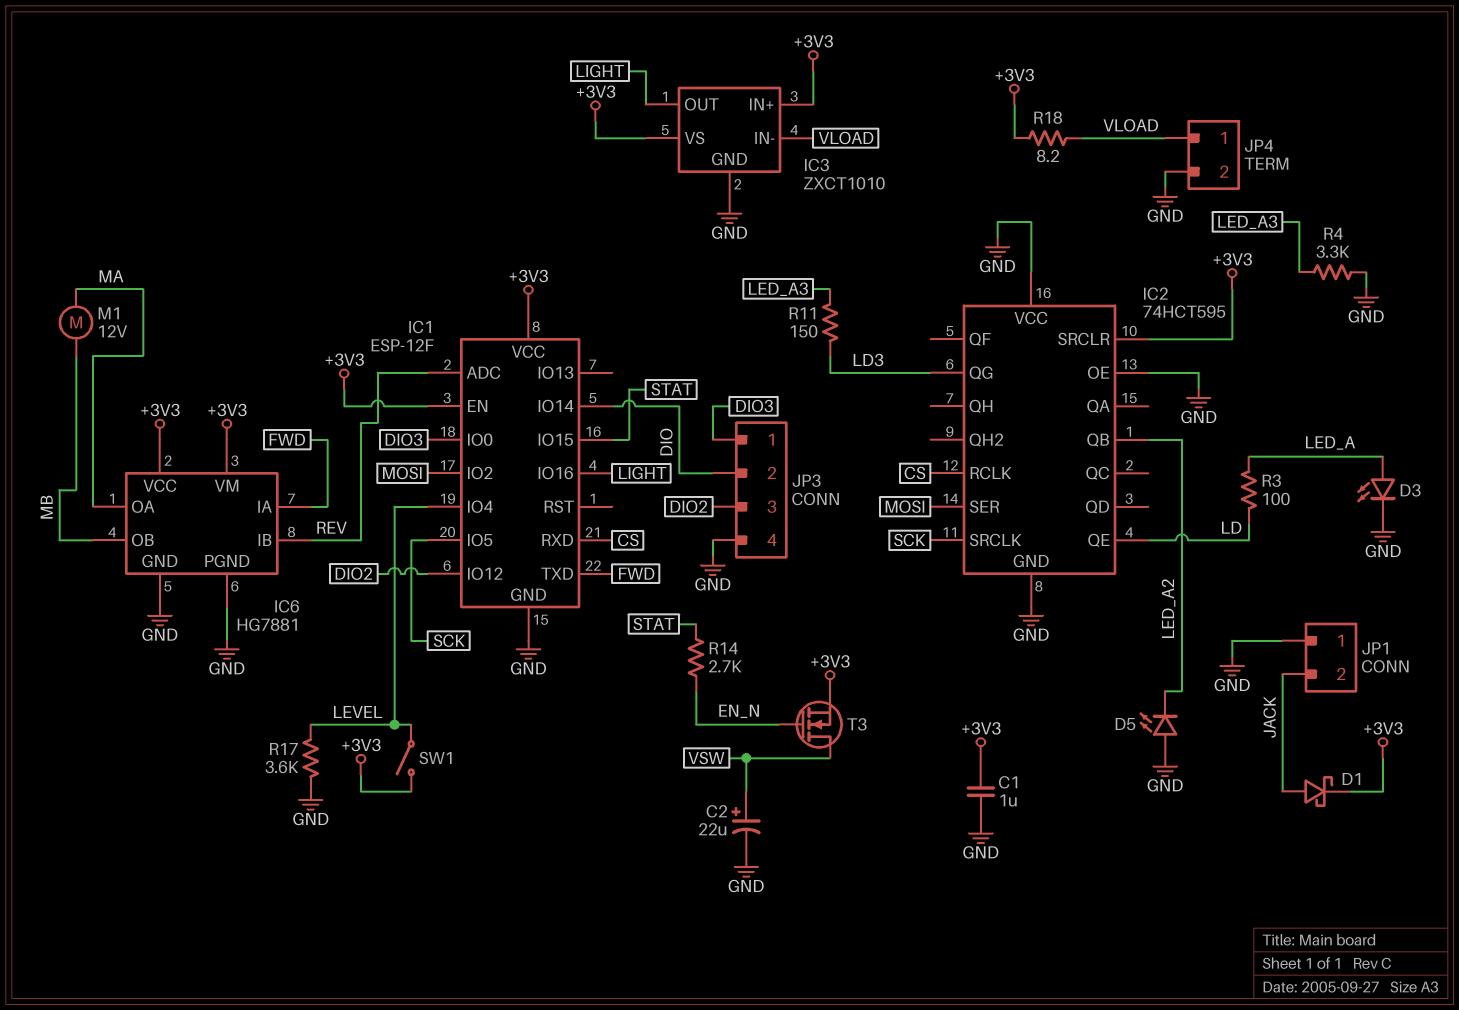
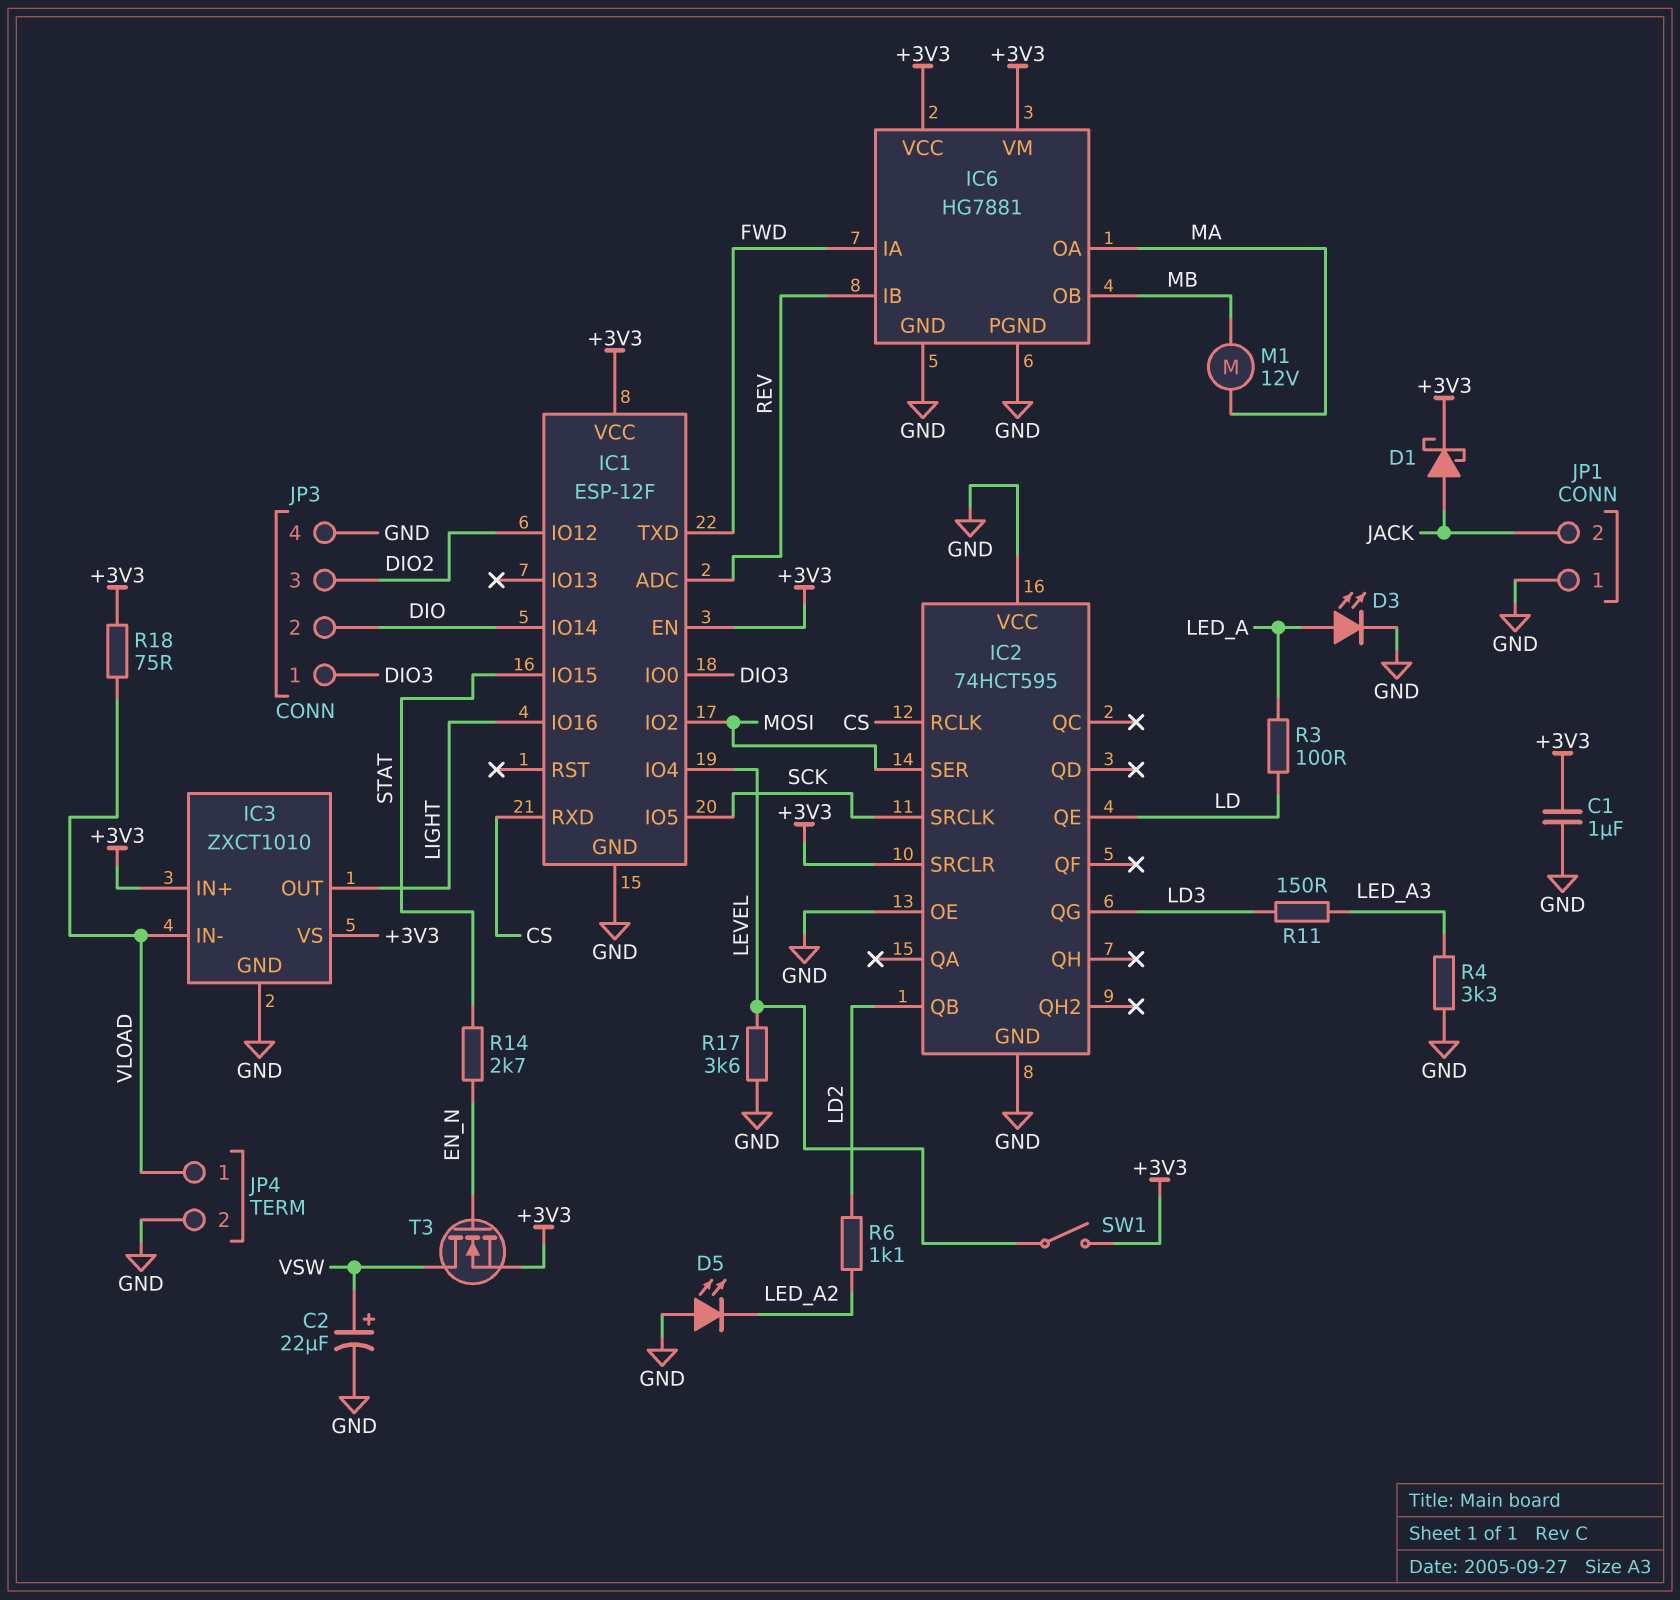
IC2 pin QB: LED_A2 -> LD2
R6: none -> 1.1k (LD2, LED_A2)
R18: 8.2 (+3V3, VLOAD) -> 75 (+3V3, VLOAD)

